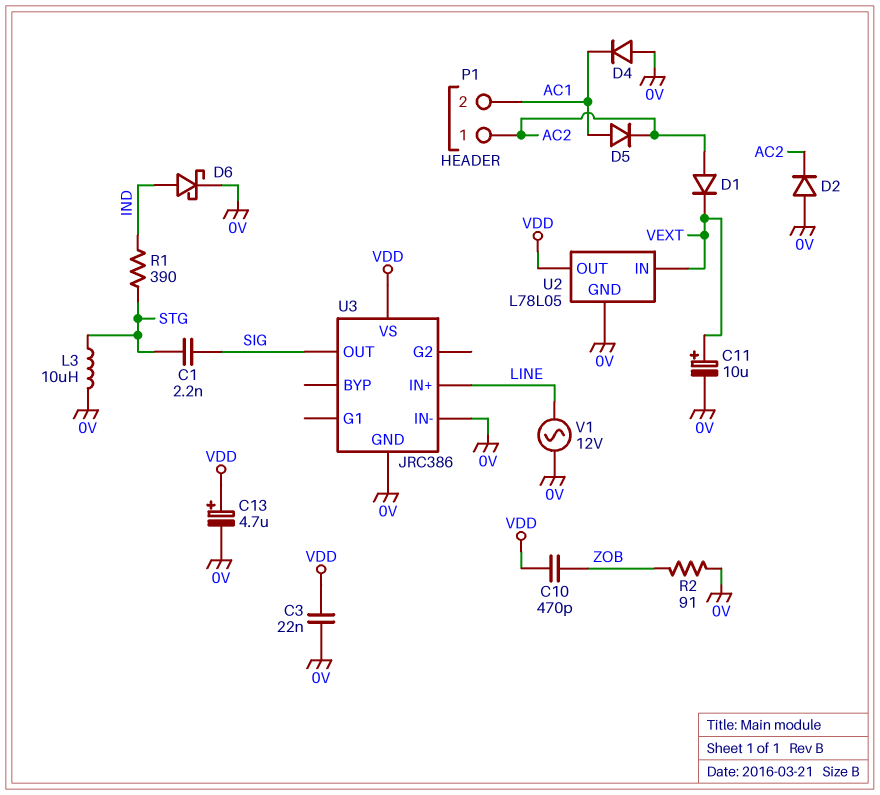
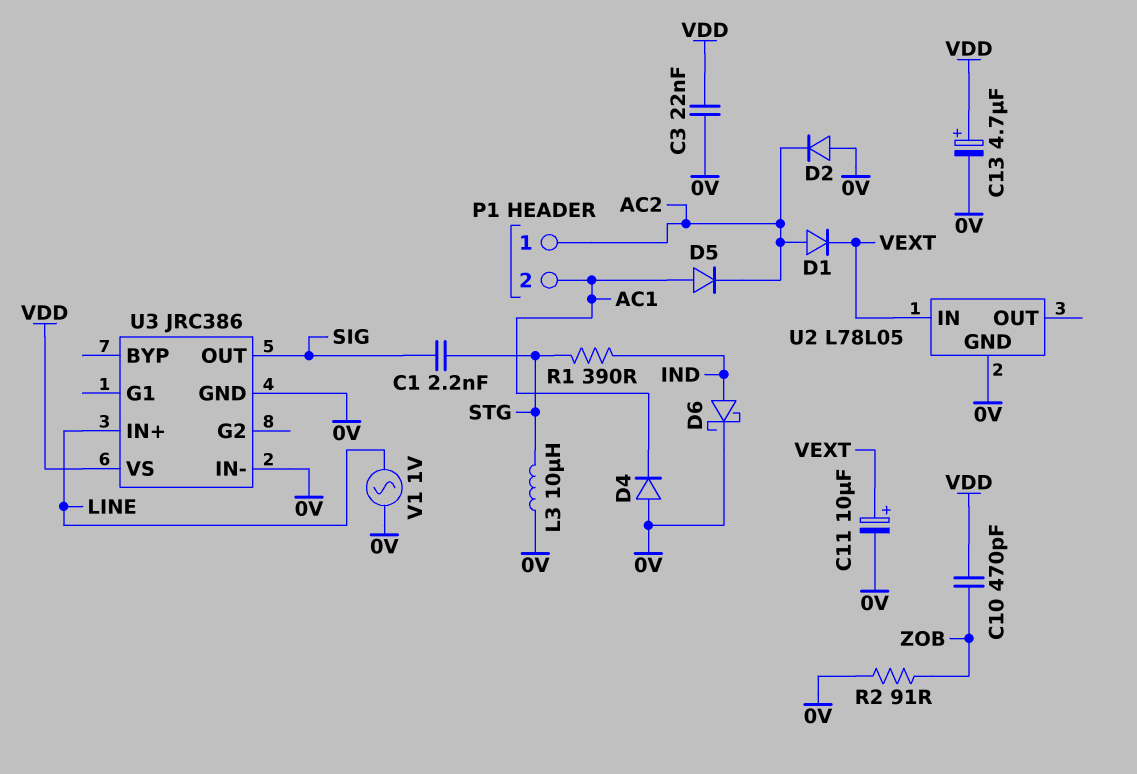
U2 pin OUT: VDD -> none
V1: AC 12V (0V, LINE) -> AC 1V (0V, LINE)

